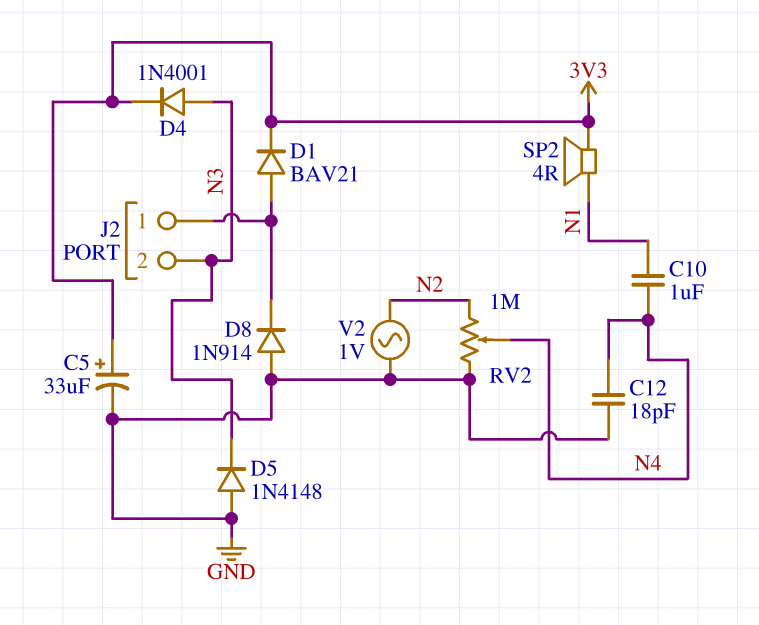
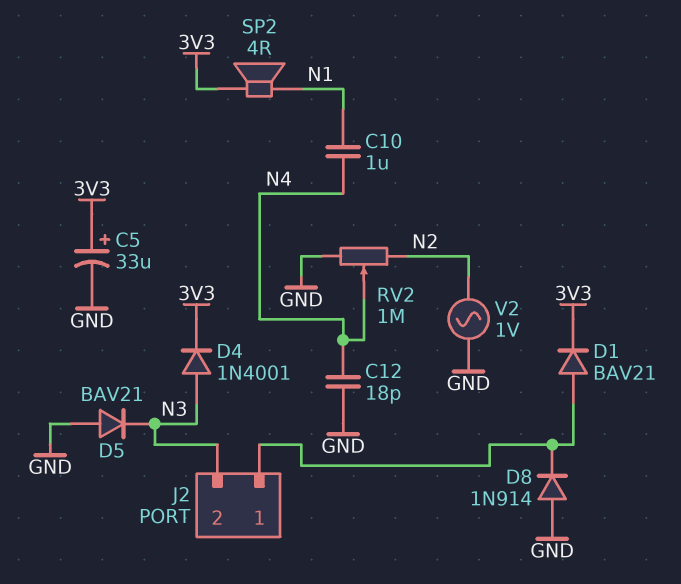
D5: diode 1N4148 (A GND, K N3) -> diode BAV21 (A GND, K N3)

